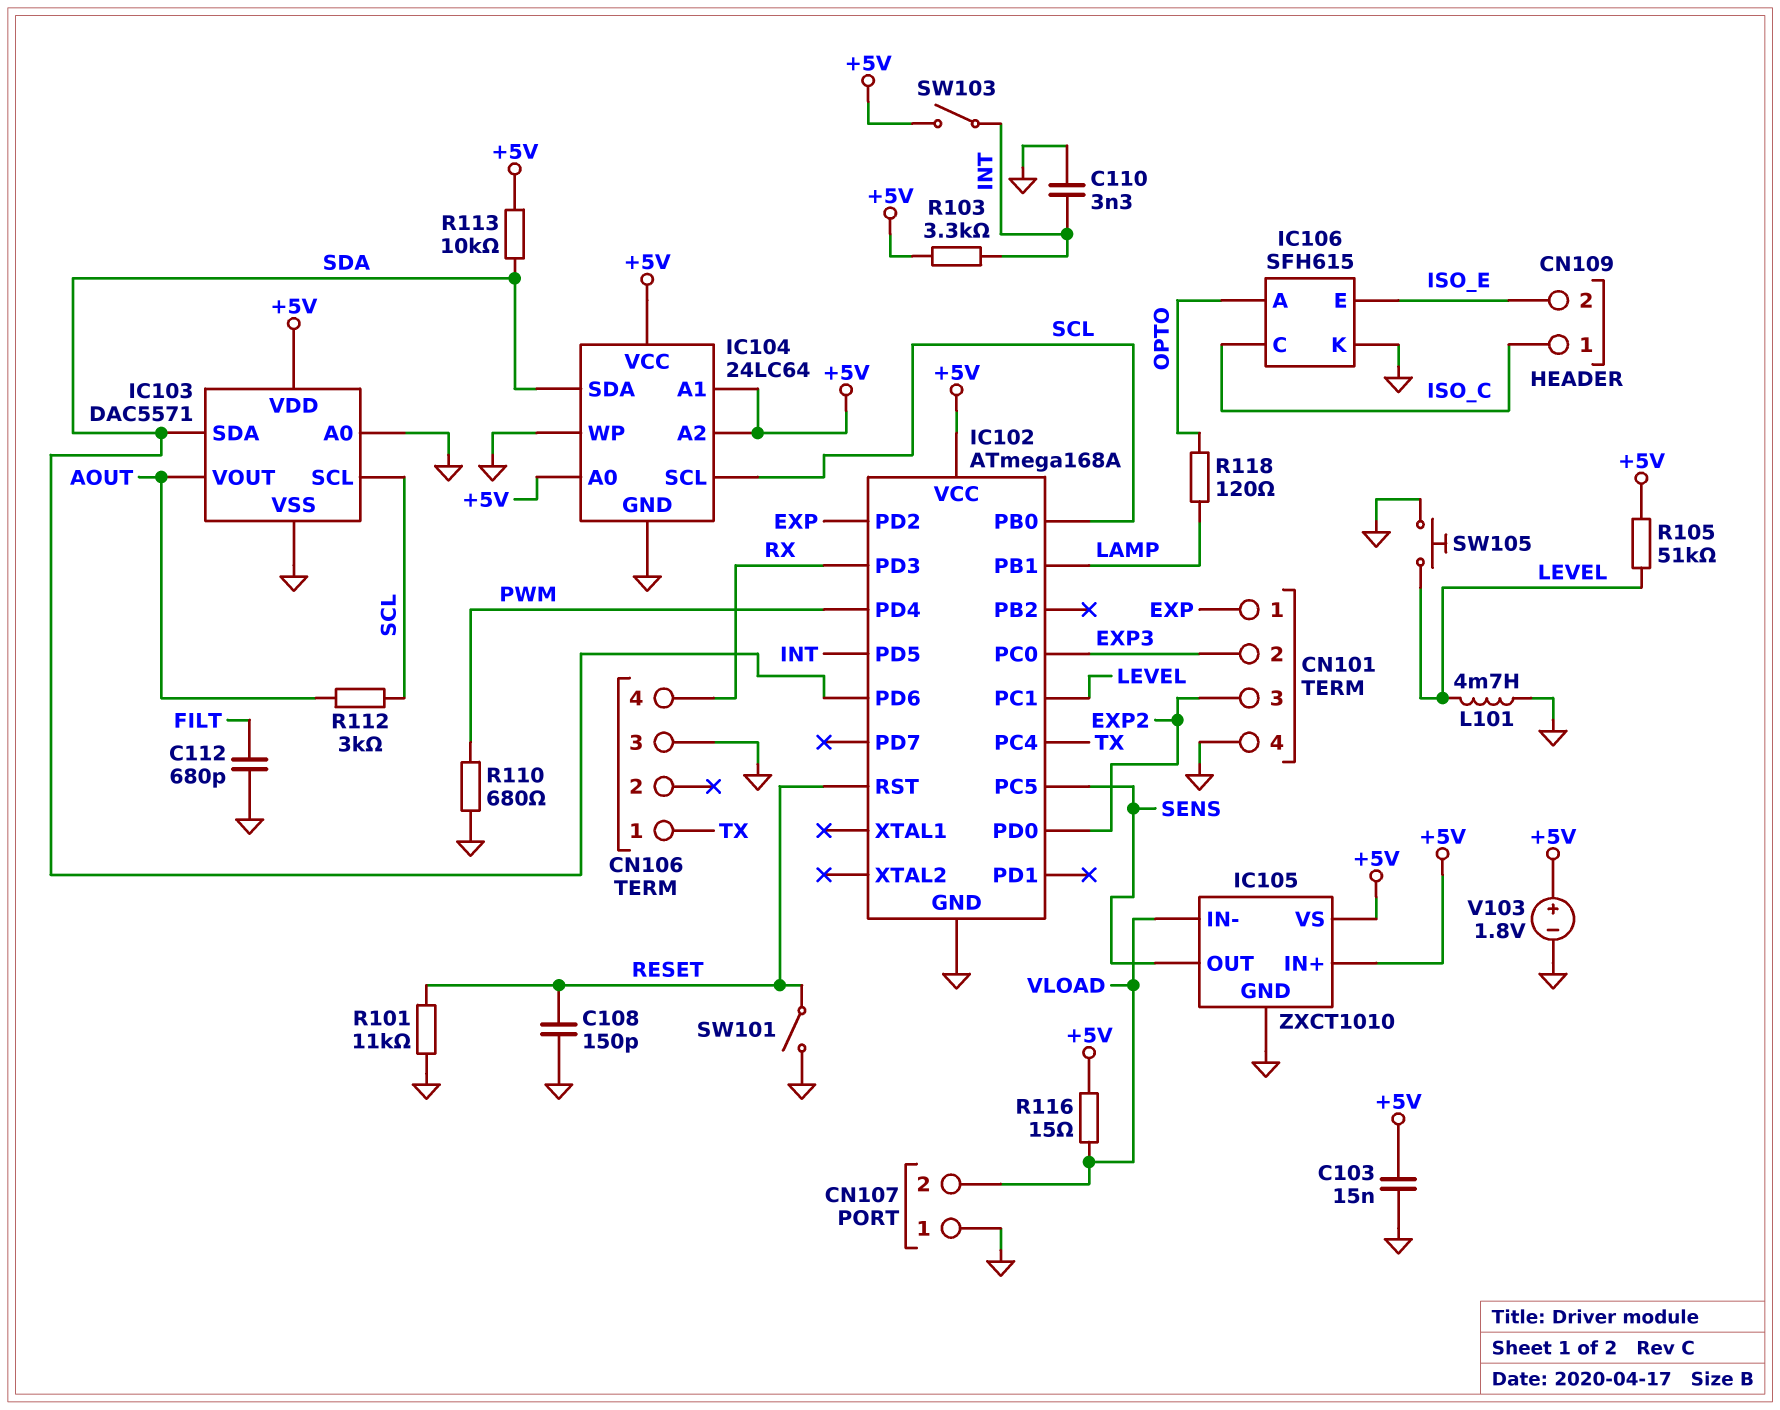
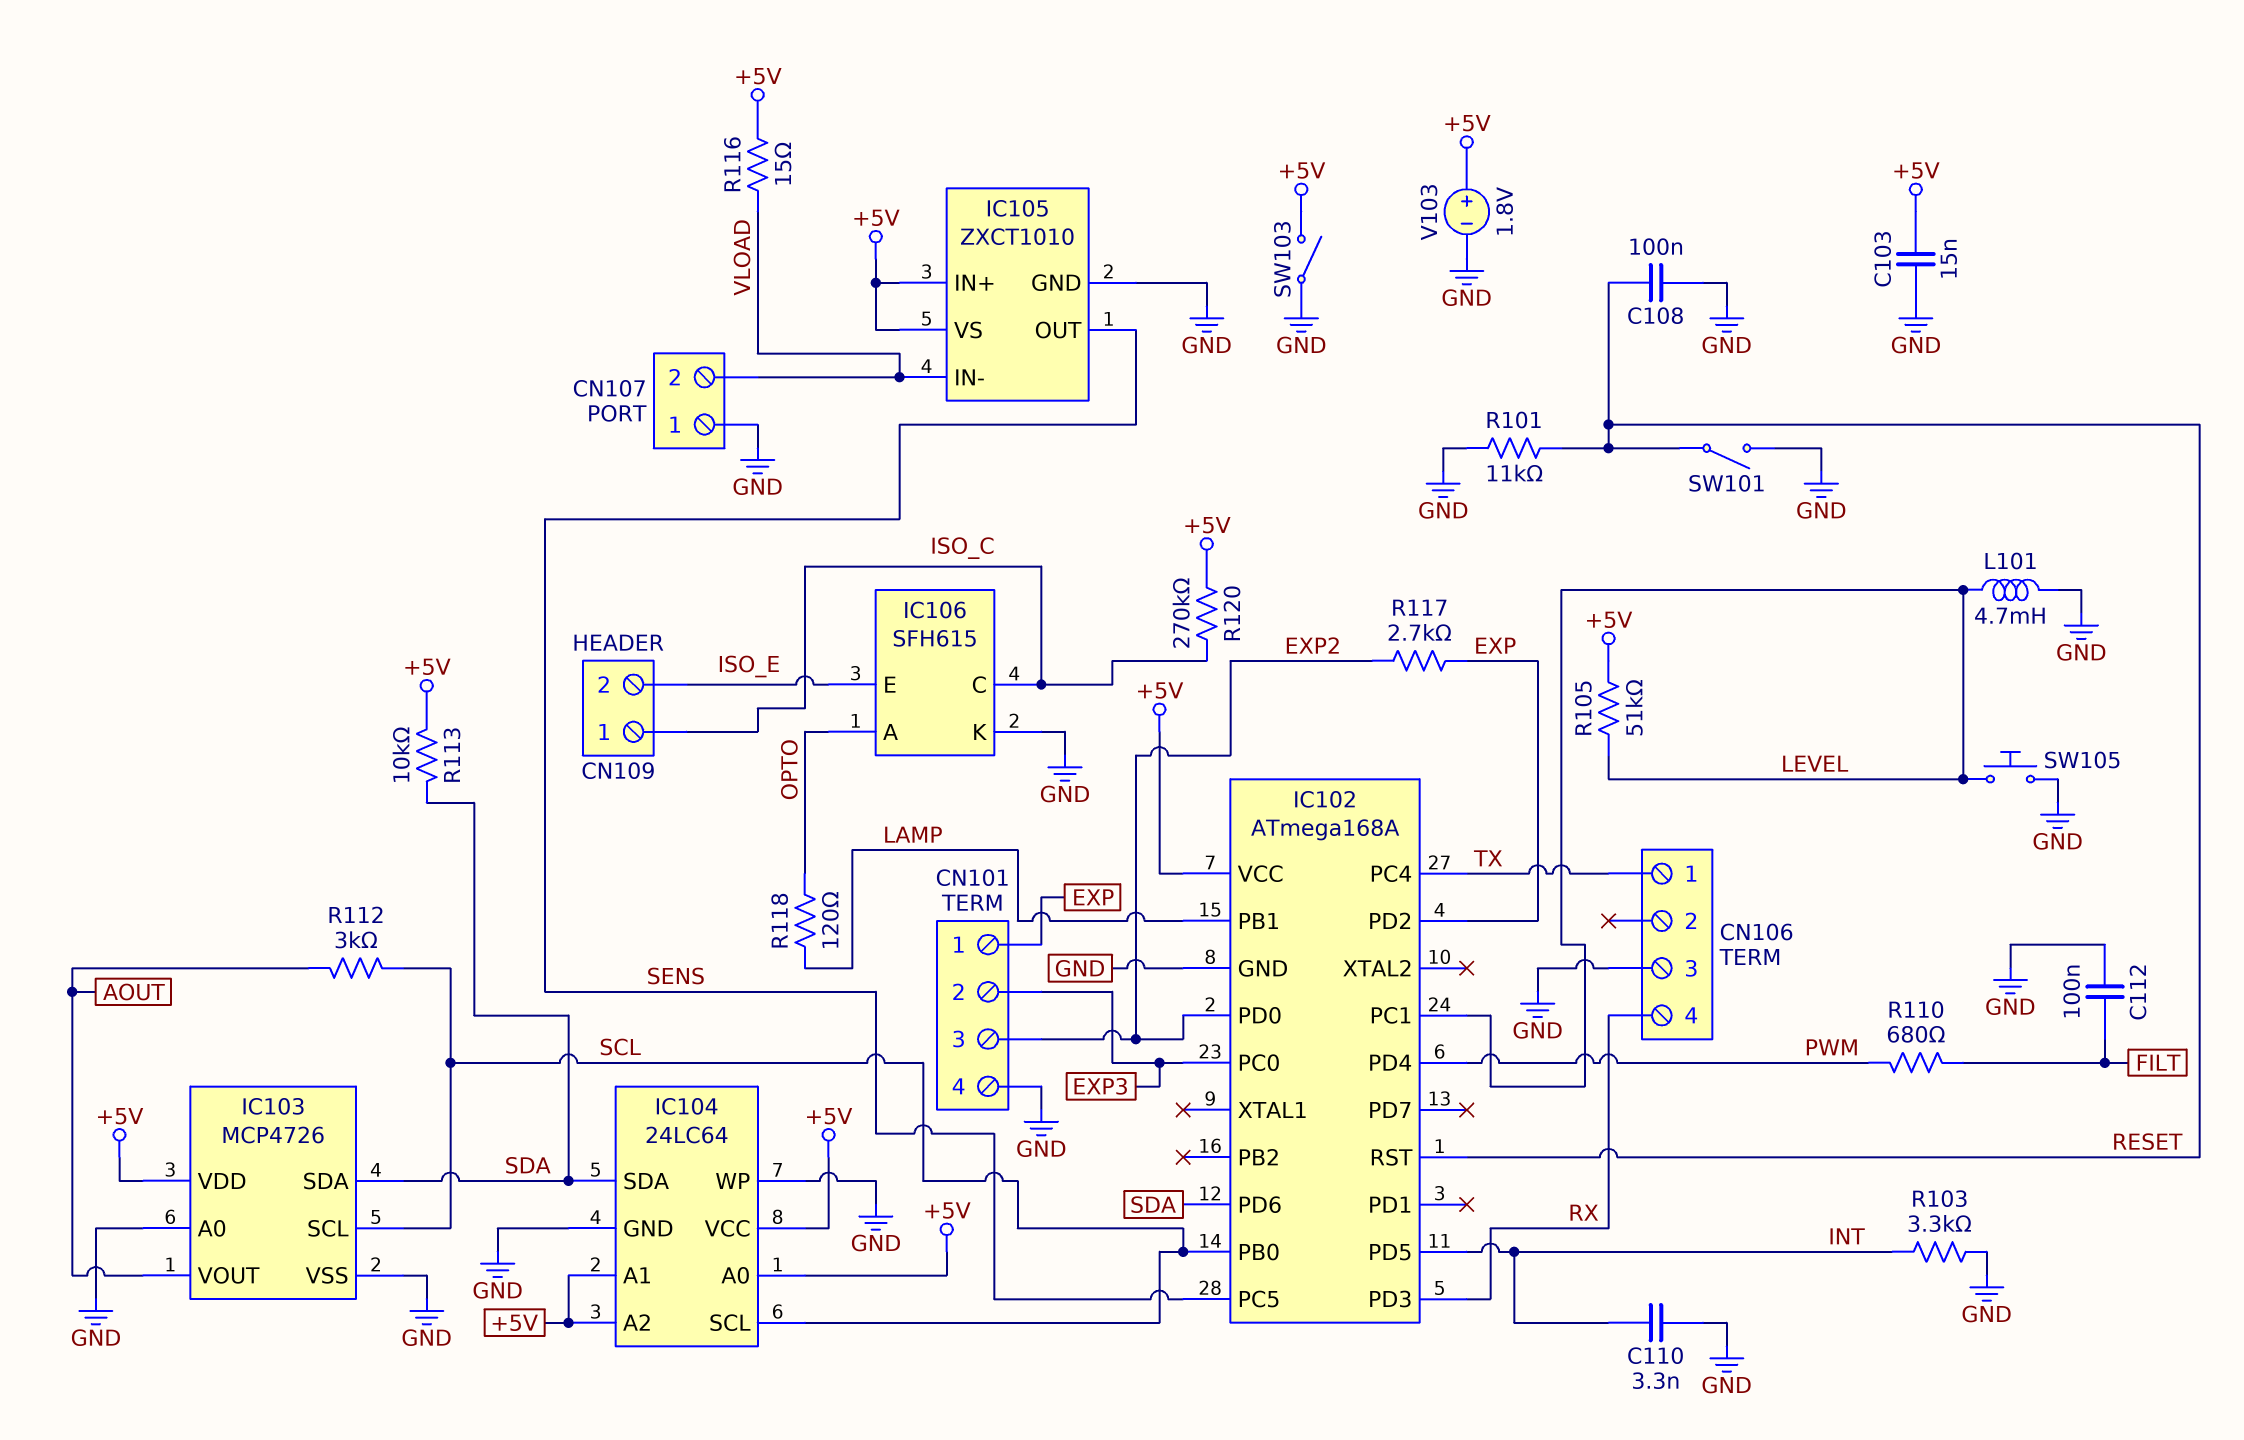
C108: 150pF (GND, RESET) -> 100nF (GND, RESET)
C112: 680pF (FILT, GND) -> 100nF (FILT, GND)
IC103: DAC5571 -> MCP4726
R103: 3.3k (+5V, INT) -> 3.3k (GND, INT)
R110: 680 (GND, PWM) -> 680 (FILT, PWM)
R117: none -> 2.7k (EXP, EXP2)
R120: none -> 270k (+5V, ISO_C)
SW103: switch (+5V, INT) -> switch (+5V, GND)

